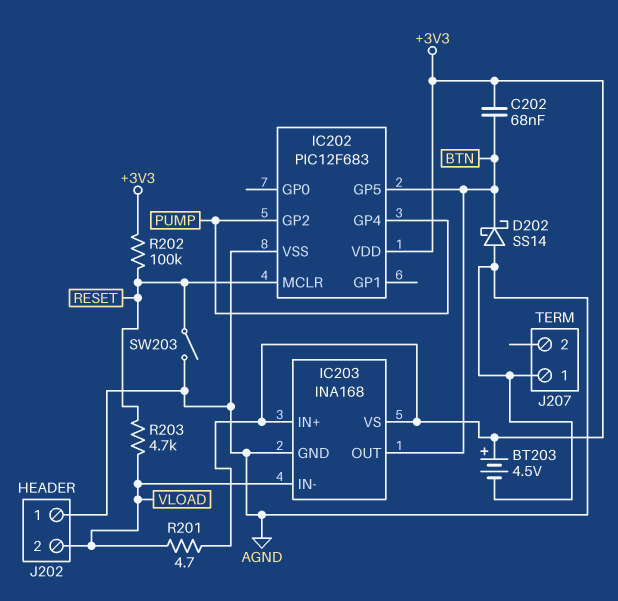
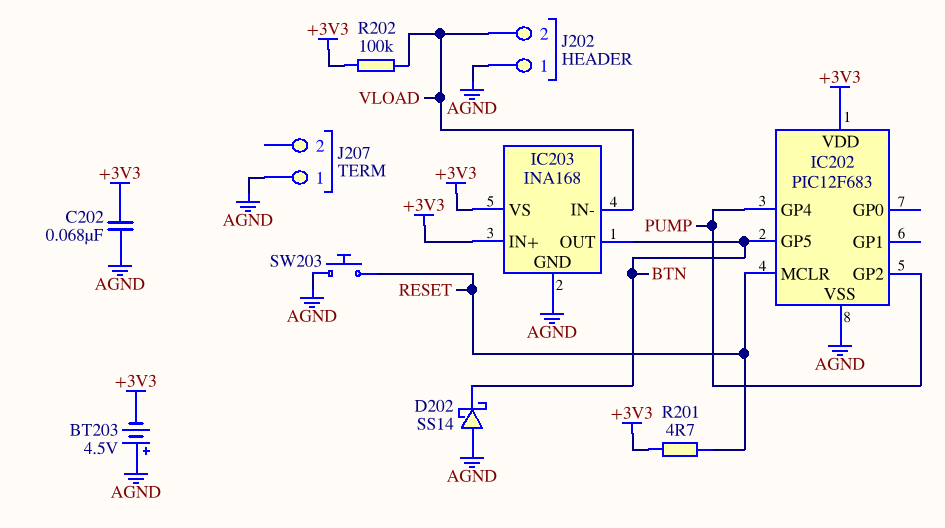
BT203: 4.5V (plus +3V3, minus AGND) -> 4.5V (plus AGND, minus +3V3)
C202: 68nF (+3V3, BTN) -> 68nF (+3V3, AGND)
R201: 4.7 (+3V3, VLOAD) -> 4.7 (+3V3, RESET)
R202: 100k (+3V3, RESET) -> 100k (+3V3, VLOAD)
R203: 4.7k (RESET, VLOAD) -> none
SW203: switch (AGND, RESET) -> button (AGND, RESET)

